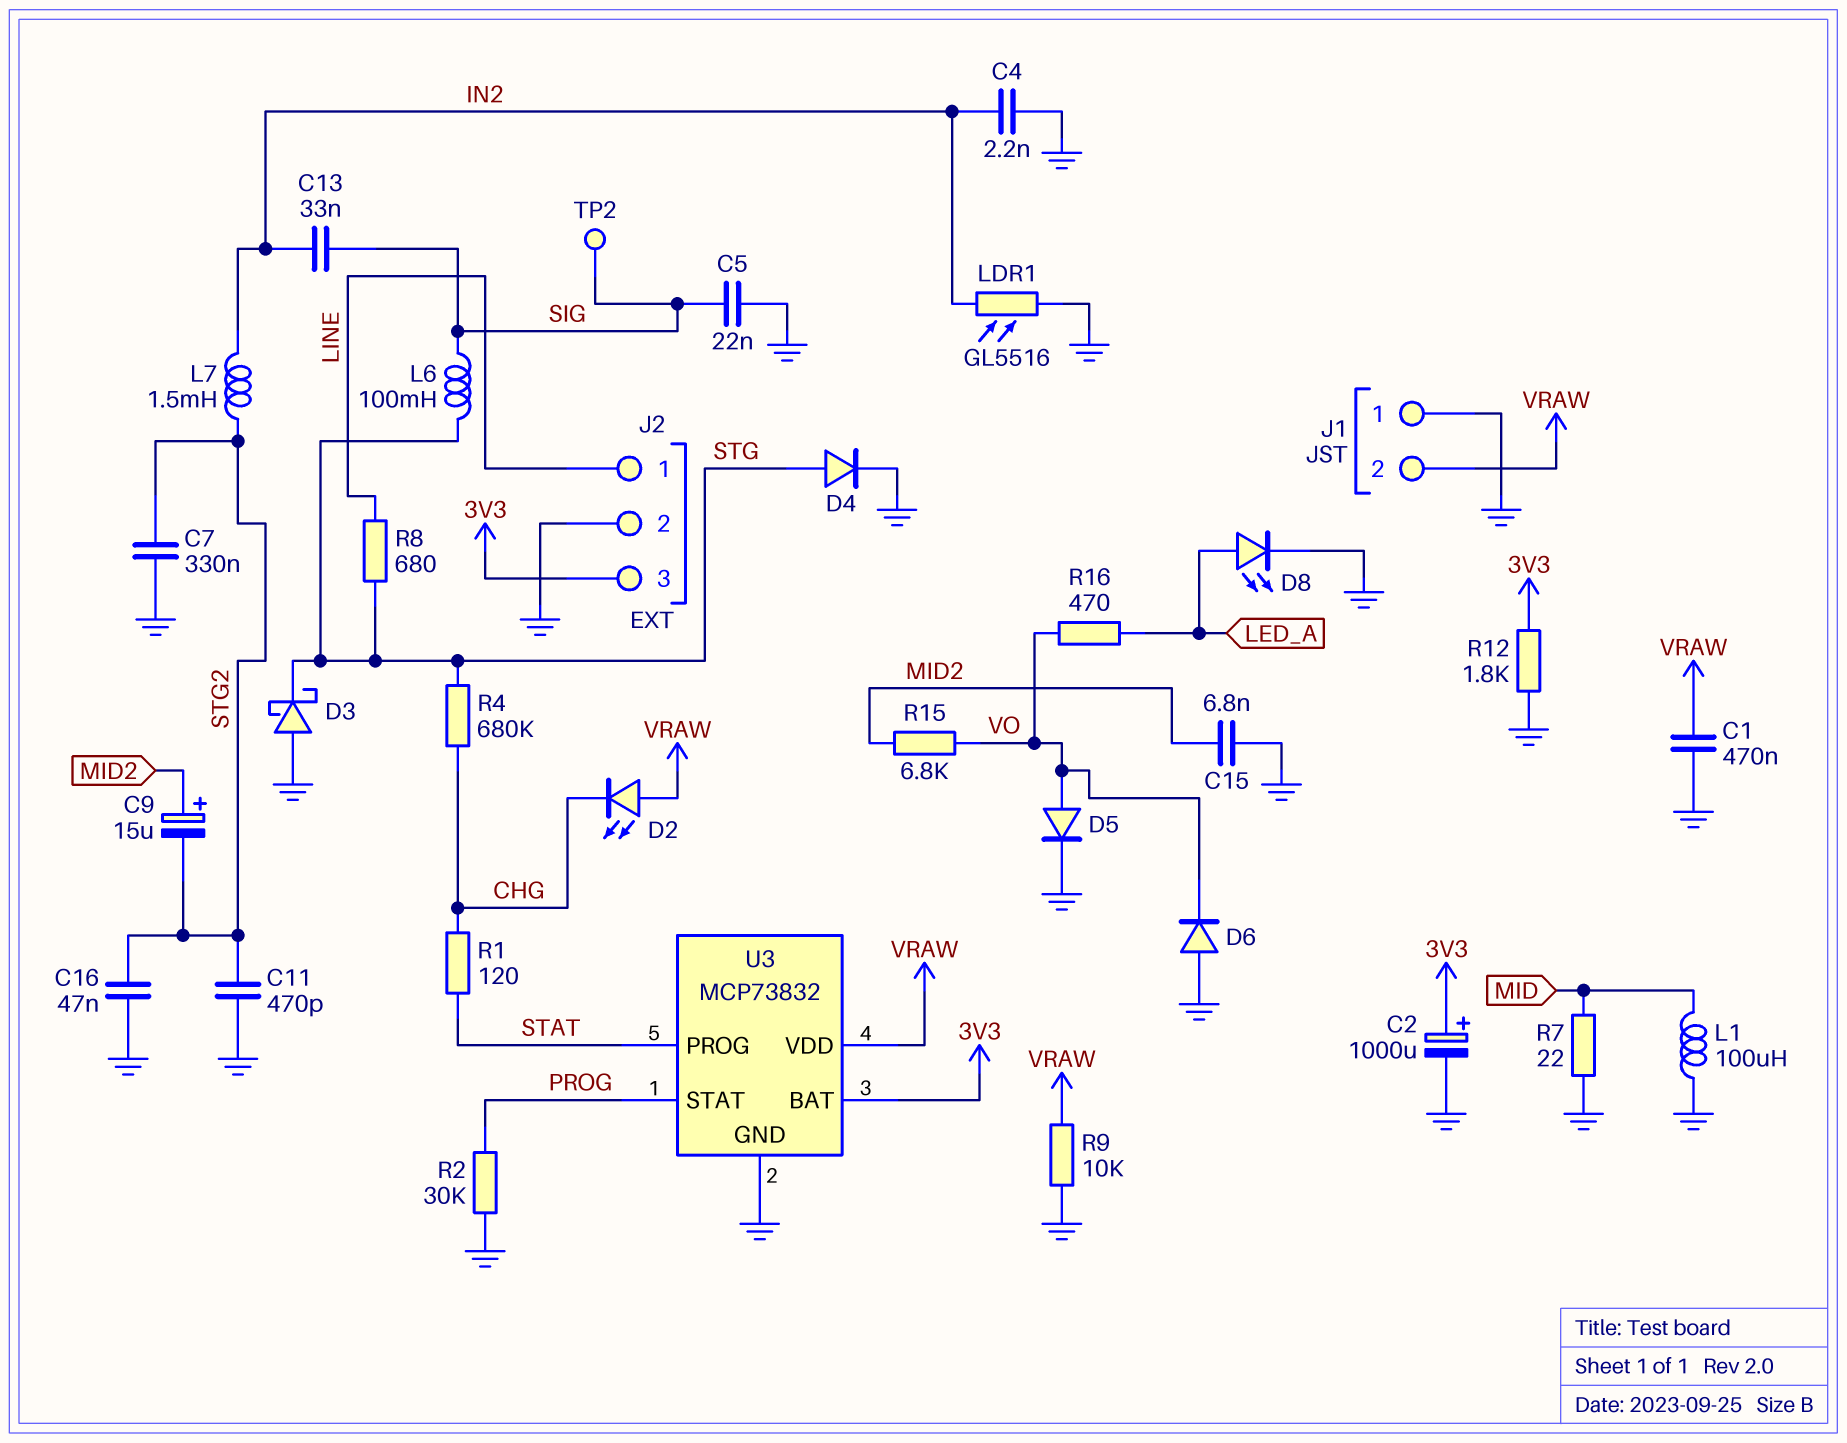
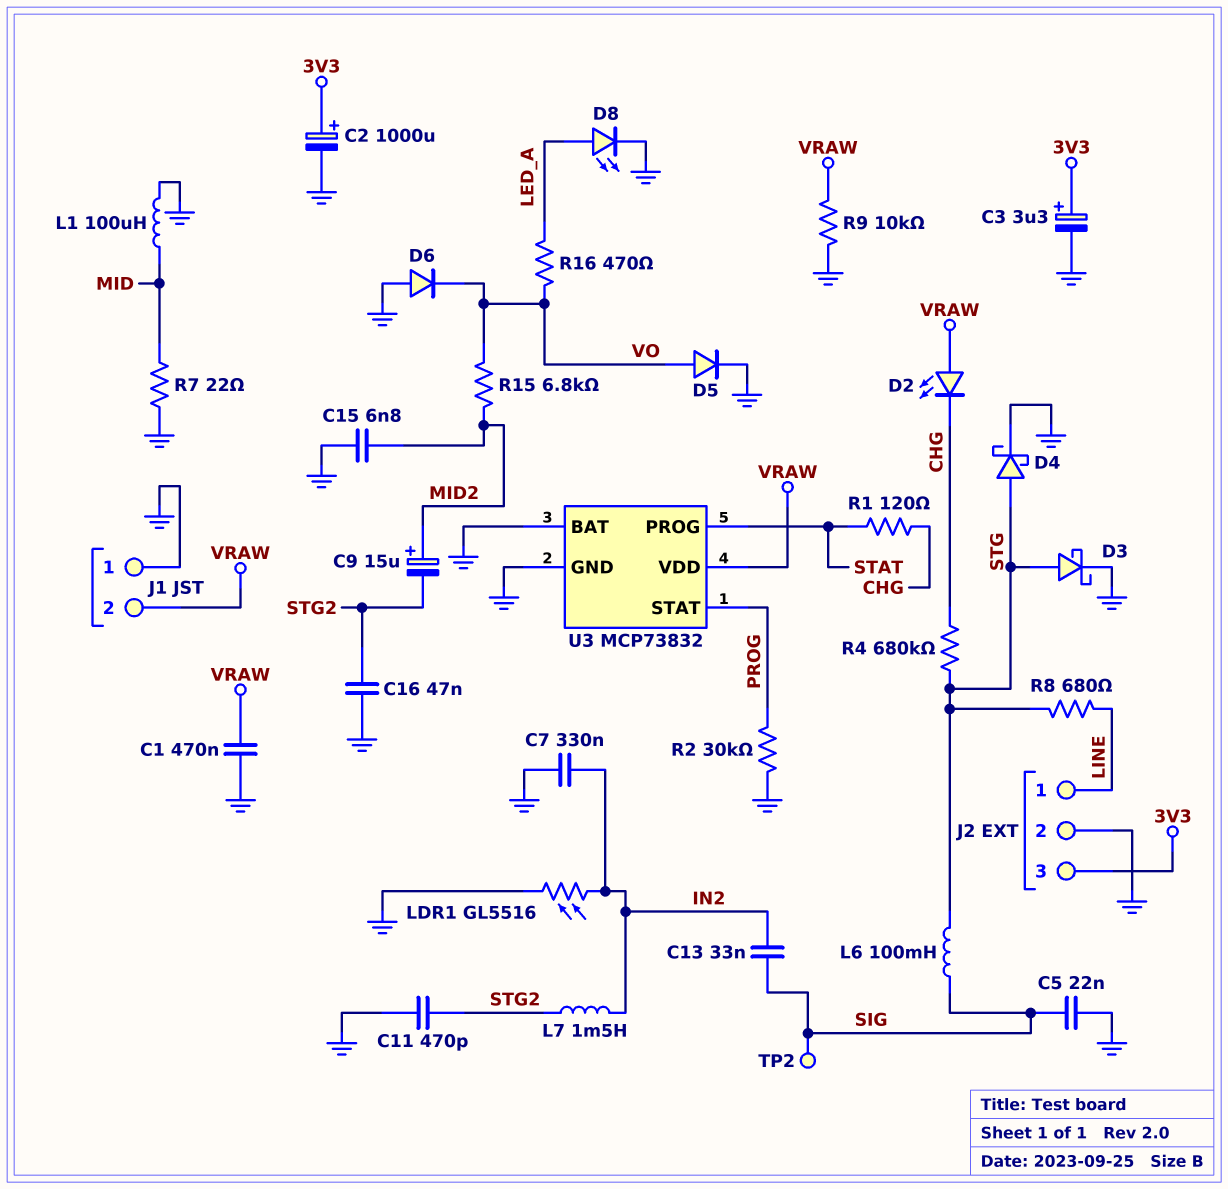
C3: none -> 3.3uF (plus 3V3, minus GND)
C4: 2.2nF (GND, IN2) -> none
C7: 330nF (GND, STG2) -> 330nF (GND, IN2)
D3: schottky (A GND, K STG) -> schottky (A STG, K GND)
D4: diode (A STG, K GND) -> schottky (A STG, K GND)
R12: 1.8k (3V3, GND) -> none
U3 pin BAT: 3V3 -> GND

